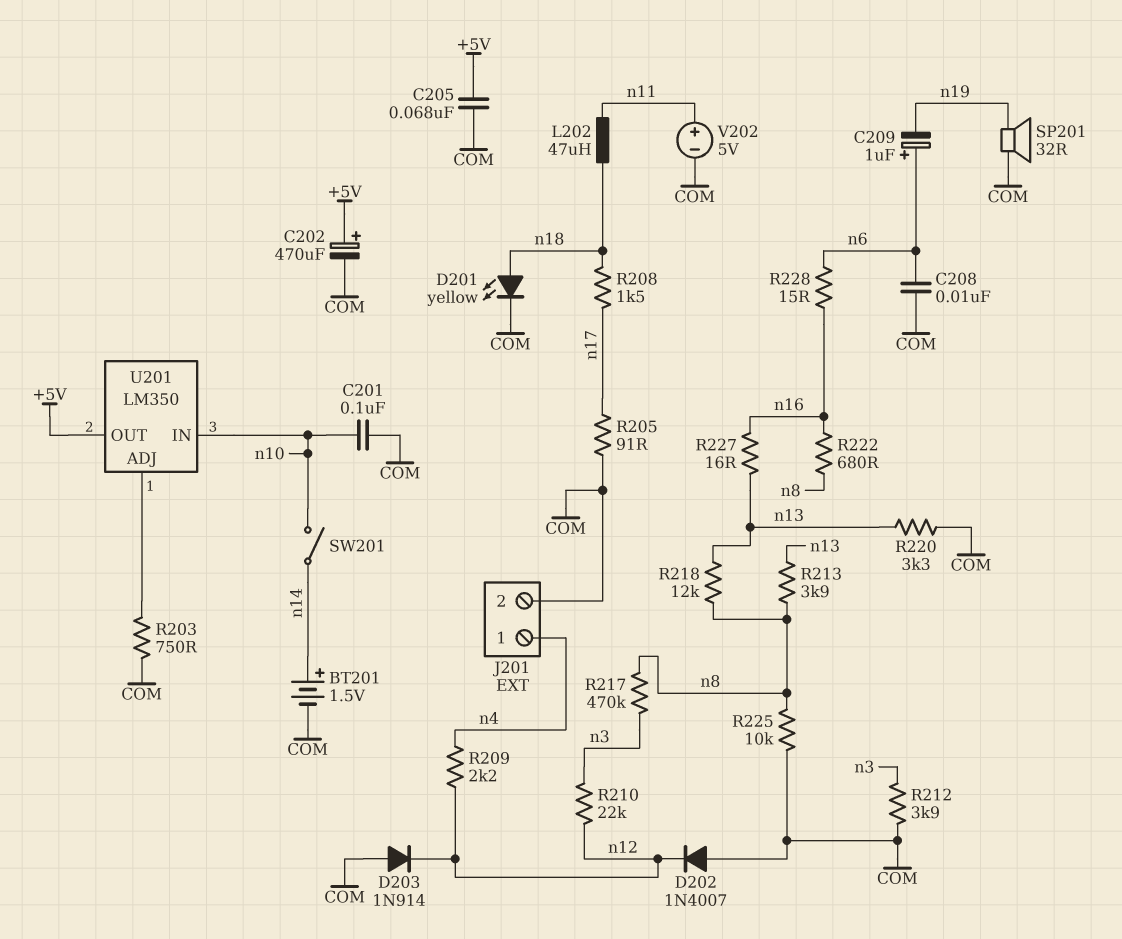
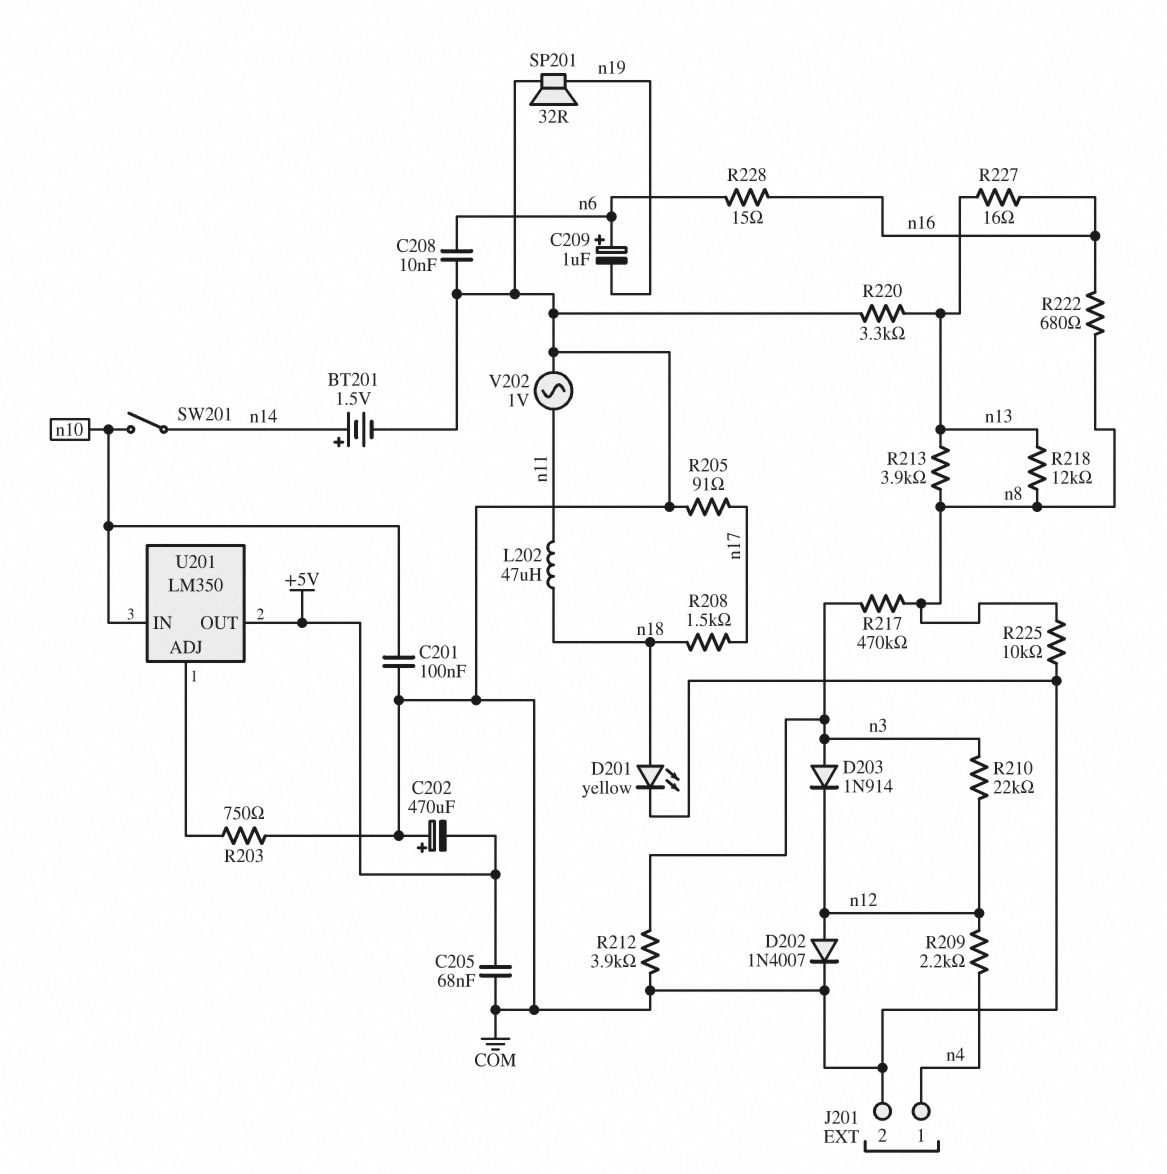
C202: 470uF (plus +5V, minus COM) -> 470uF (plus COM, minus +5V)
D202: diode 1N4007 (A COM, K n12) -> diode 1N4007 (A n12, K COM)
D203: diode 1N914 (A COM, K n12) -> diode 1N914 (A n3, K n12)
V202: 5V (plus n11, minus COM) -> AC 1V (COM, n11)

